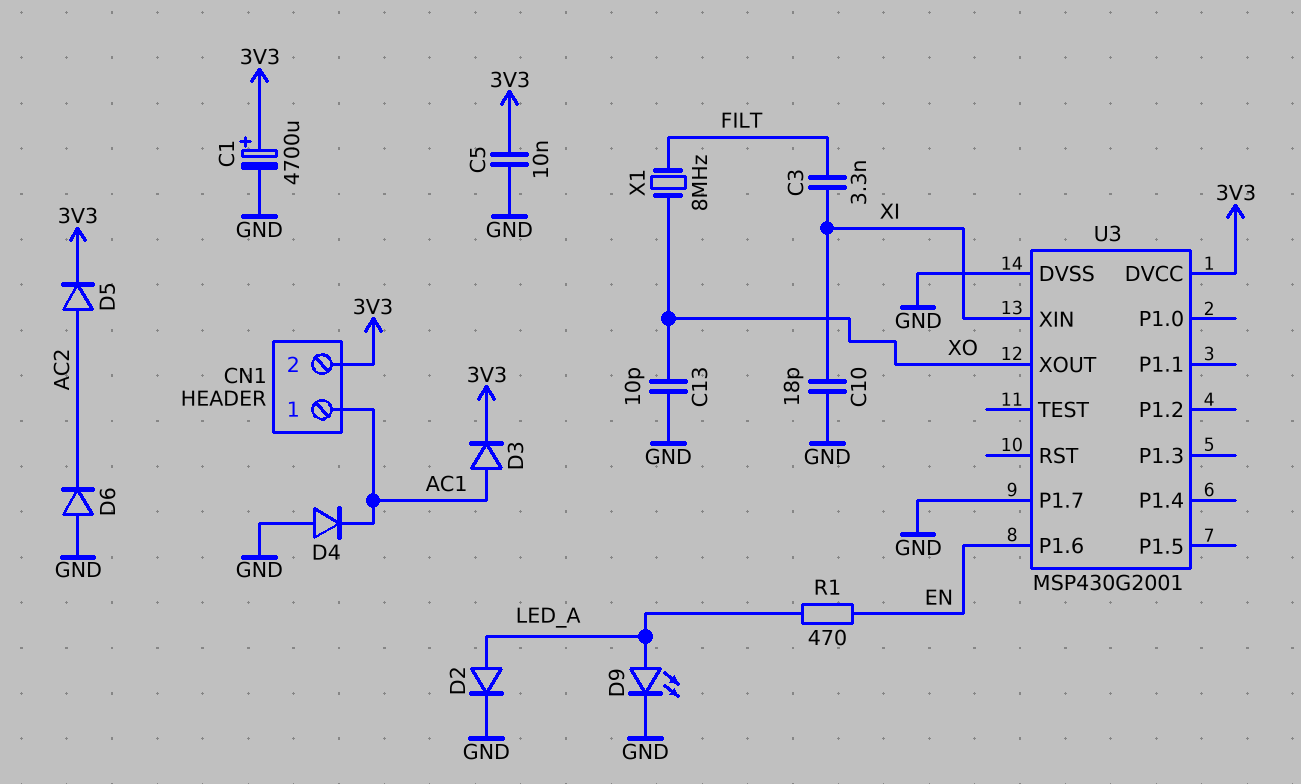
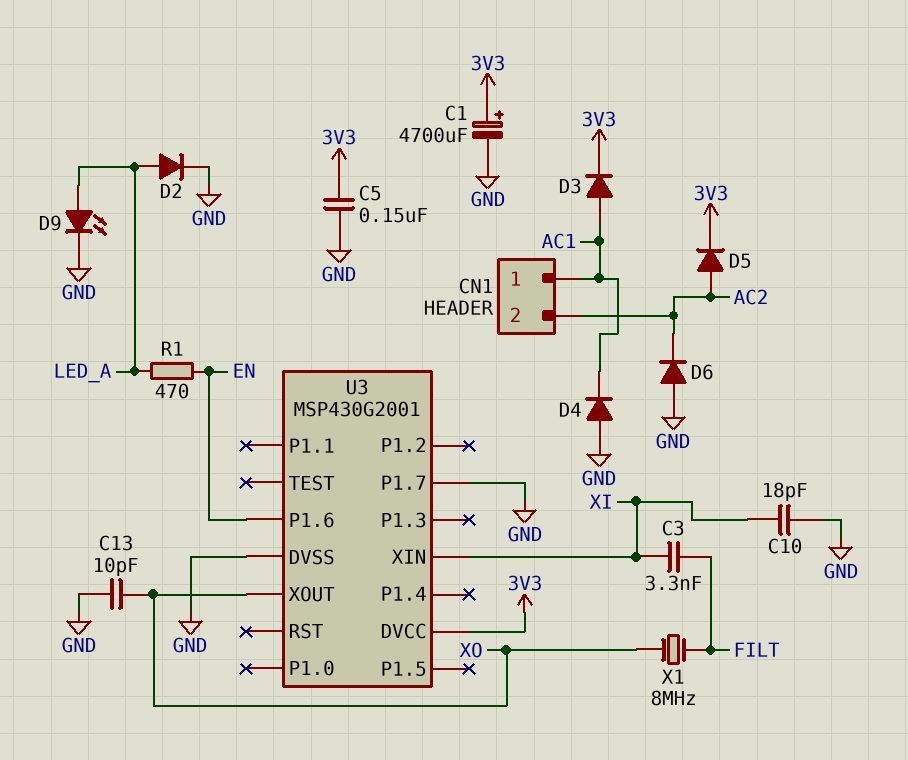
C5: 10nF (3V3, GND) -> 150nF (3V3, GND)
CN1 pin 2: 3V3 -> AC2

